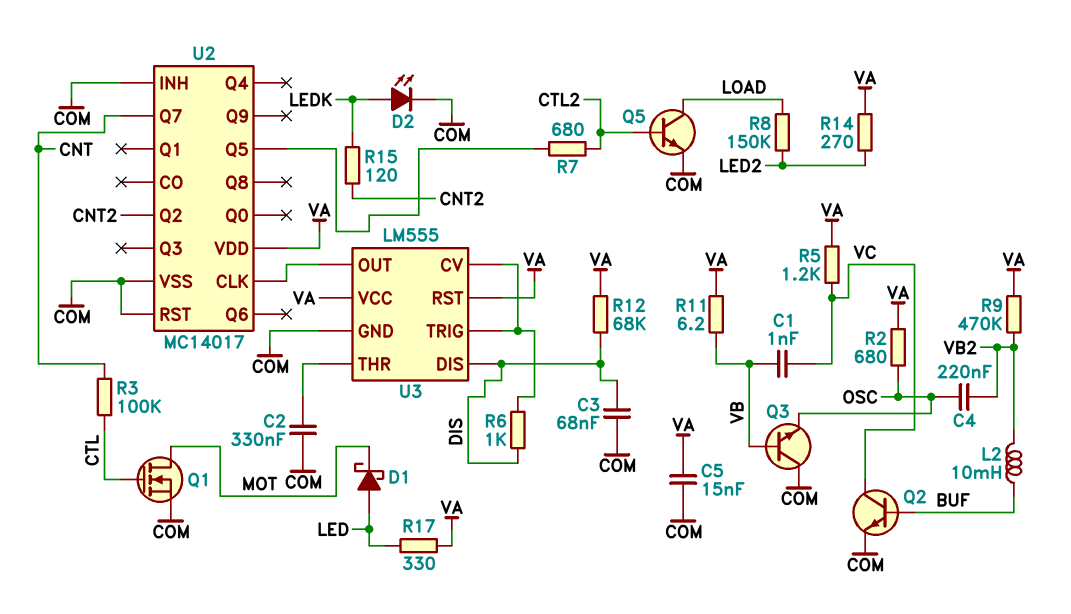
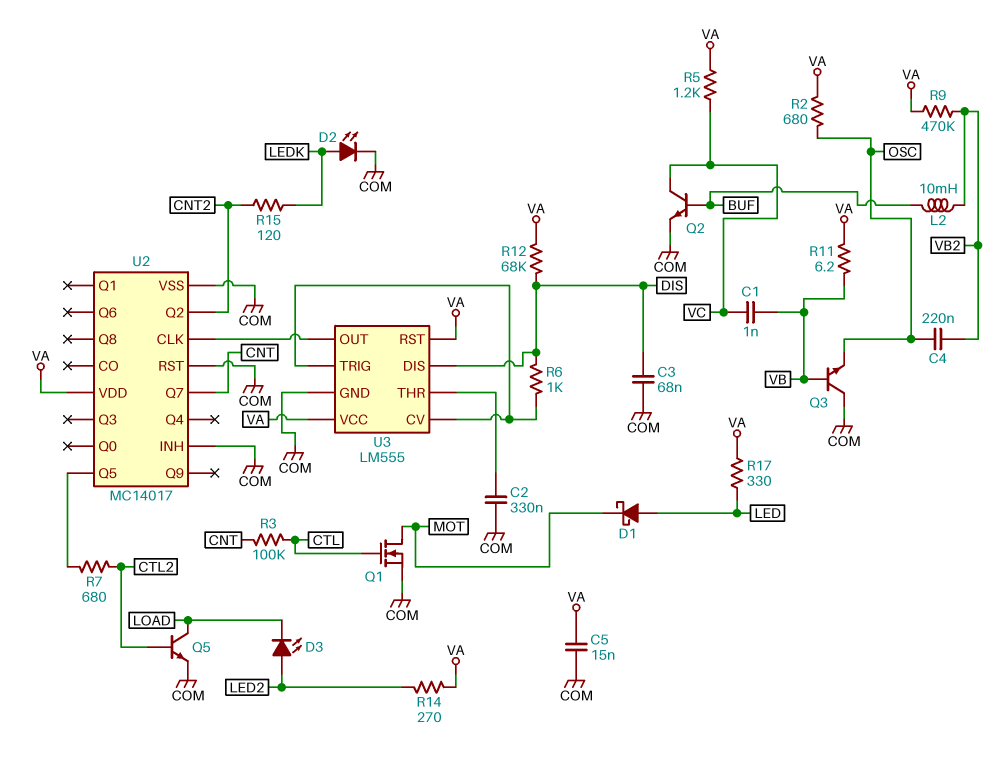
D3: none -> LED (A LED2, K LOAD)
R8: 150k (LED2, LOAD) -> none

